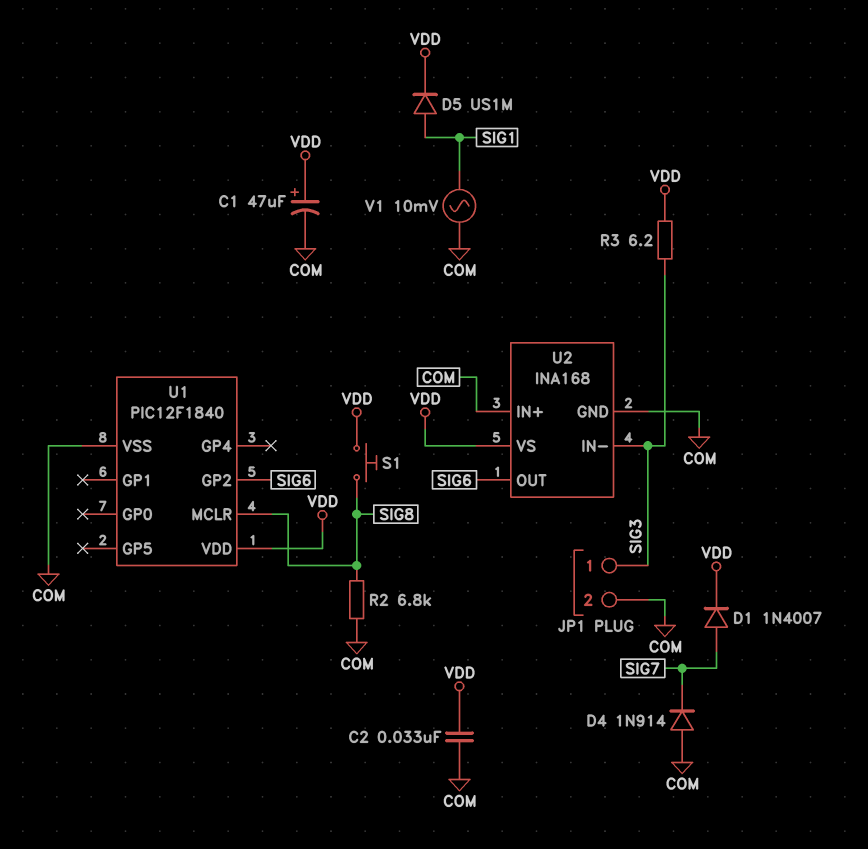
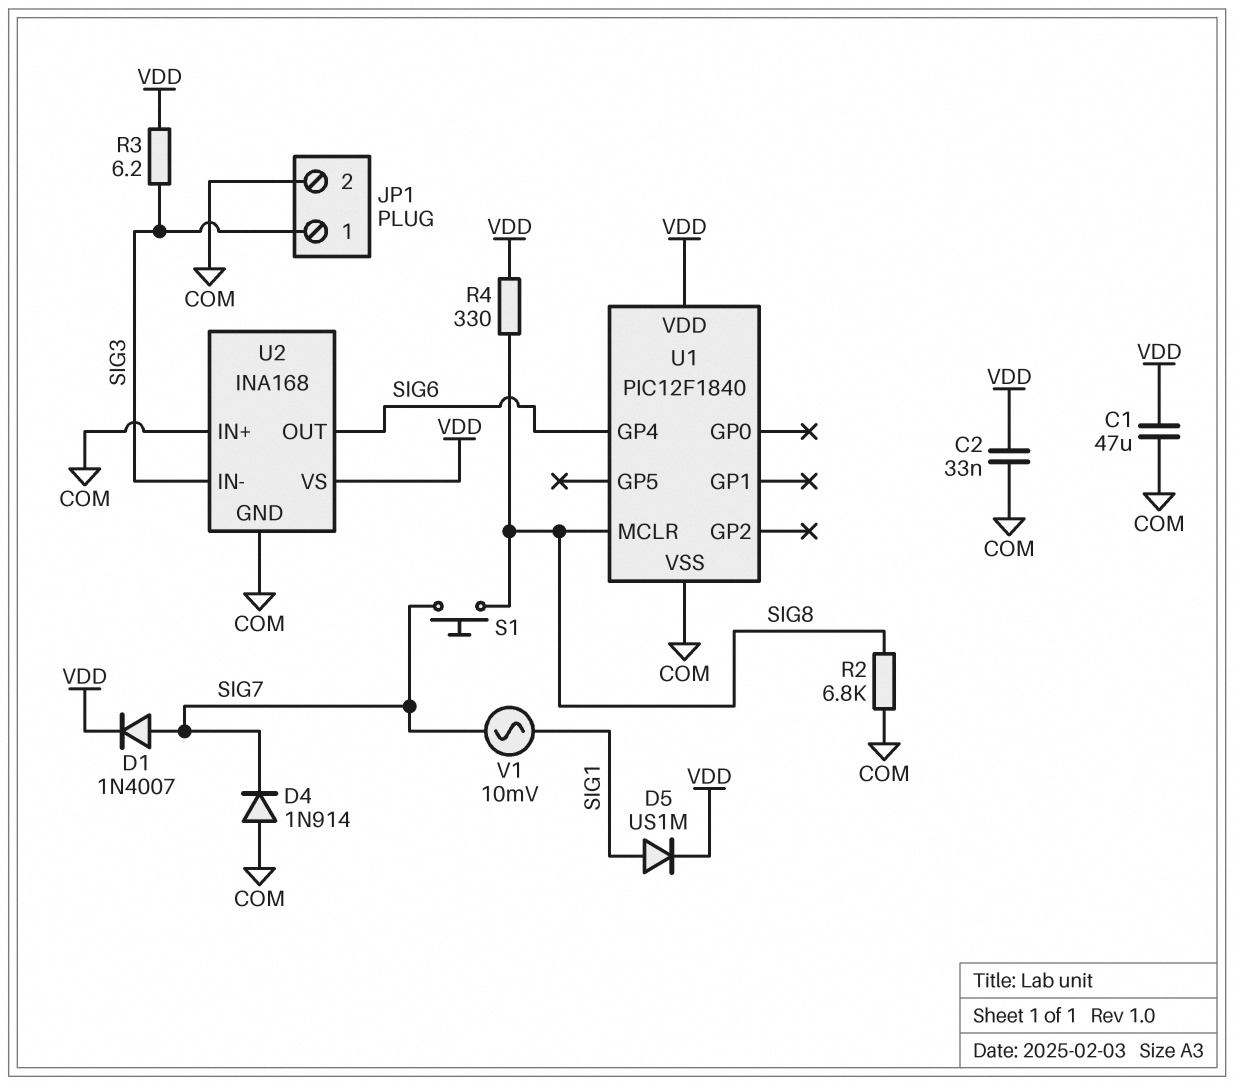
C1: 47uF (plus VDD, minus COM) -> 47uF (COM, VDD)
R4: none -> 330 (SIG8, VDD)
S1: button (SIG8, VDD) -> button (SIG7, SIG8)
U1 pin GP2: SIG6 -> none
U1 pin GP4: none -> SIG6
V1: AC 10mV (COM, SIG1) -> AC 10mV (SIG1, SIG7)

